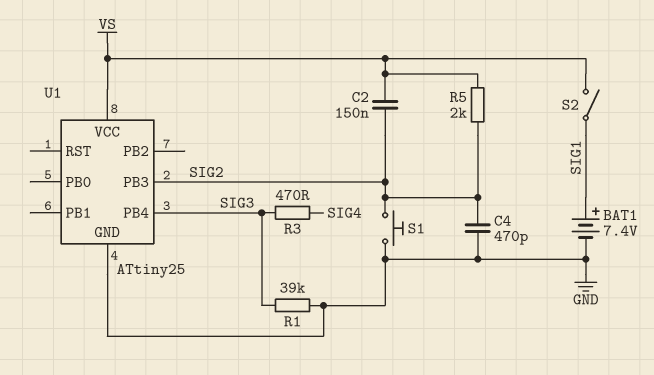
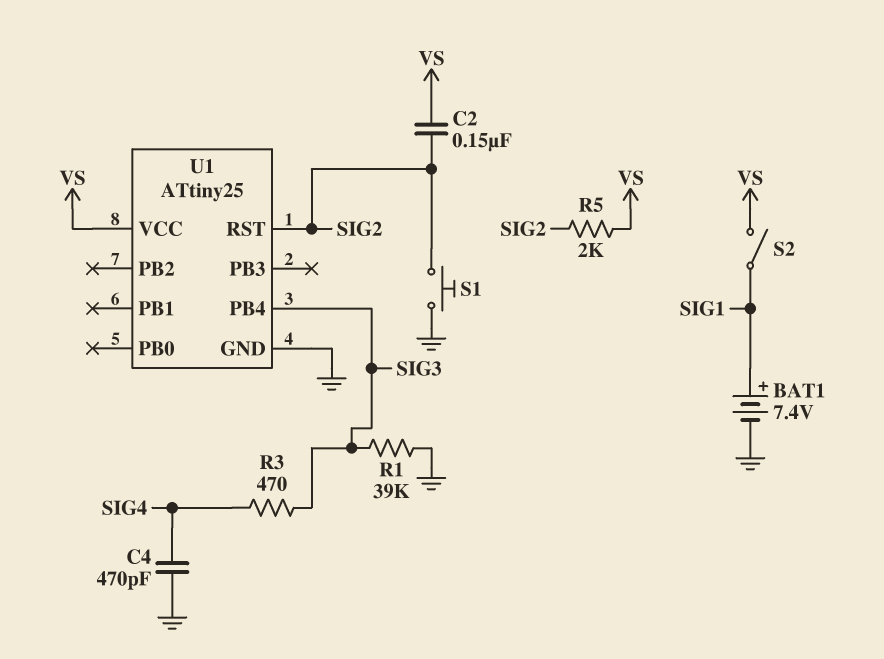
C4: 470pF (GND, SIG2) -> 470pF (GND, SIG4)
U1 pin PB3: SIG2 -> none
U1 pin RST: none -> SIG2

